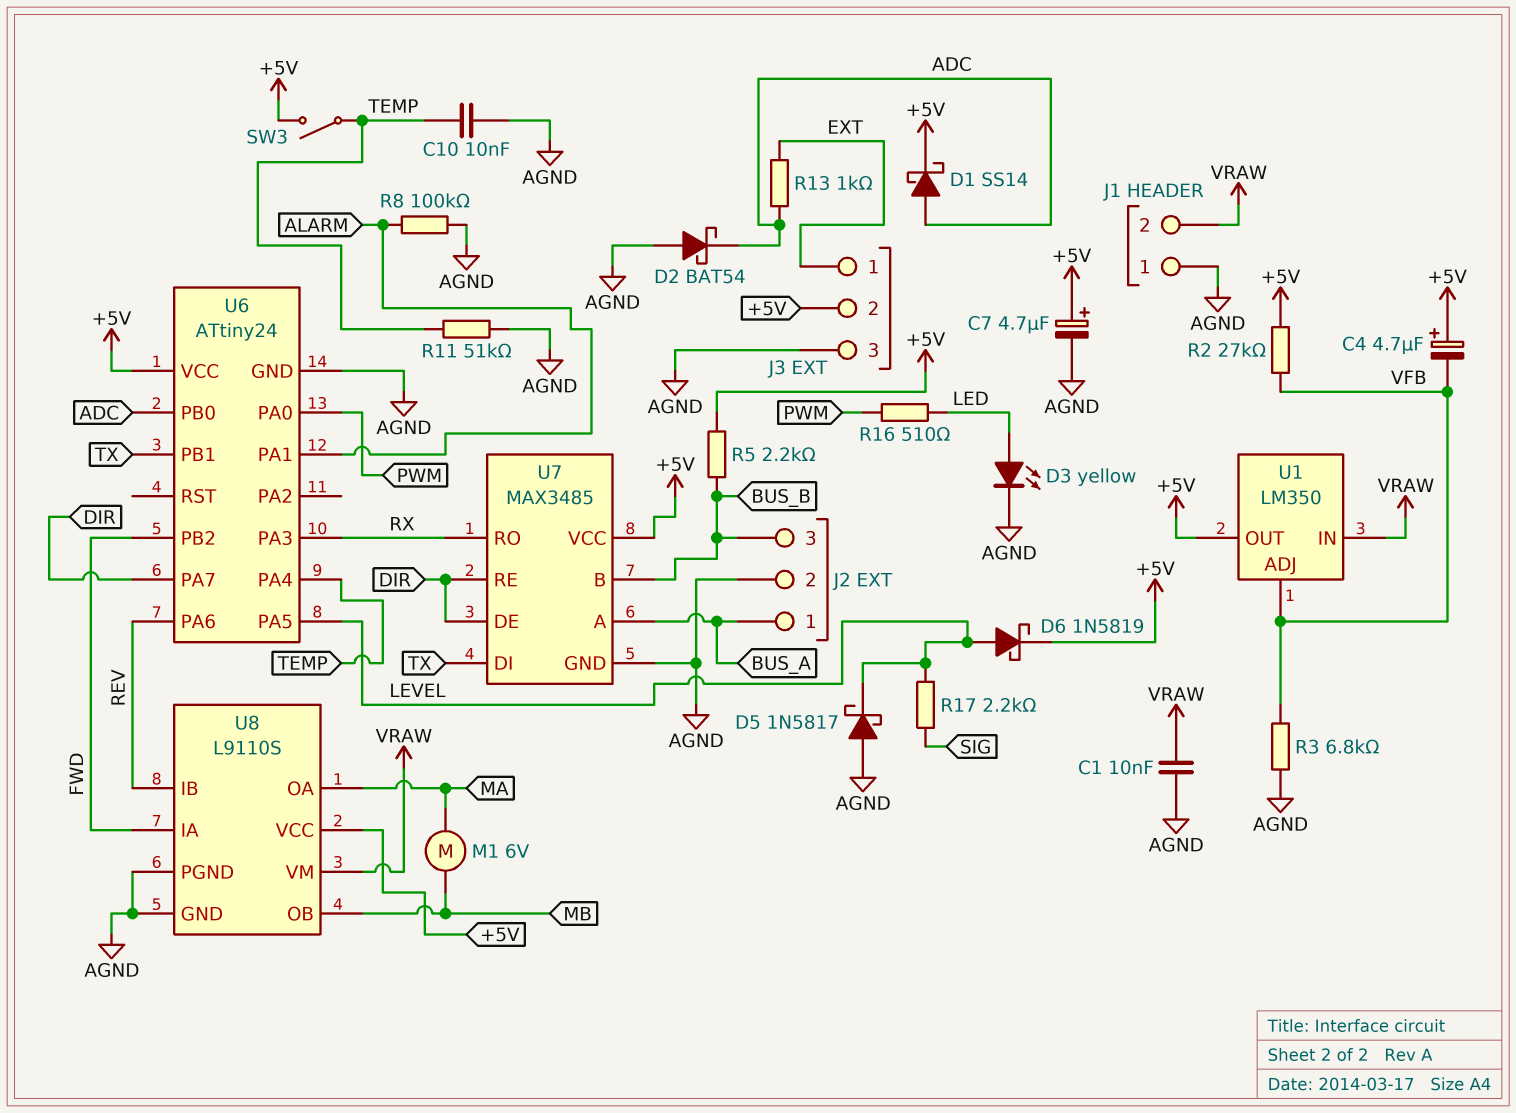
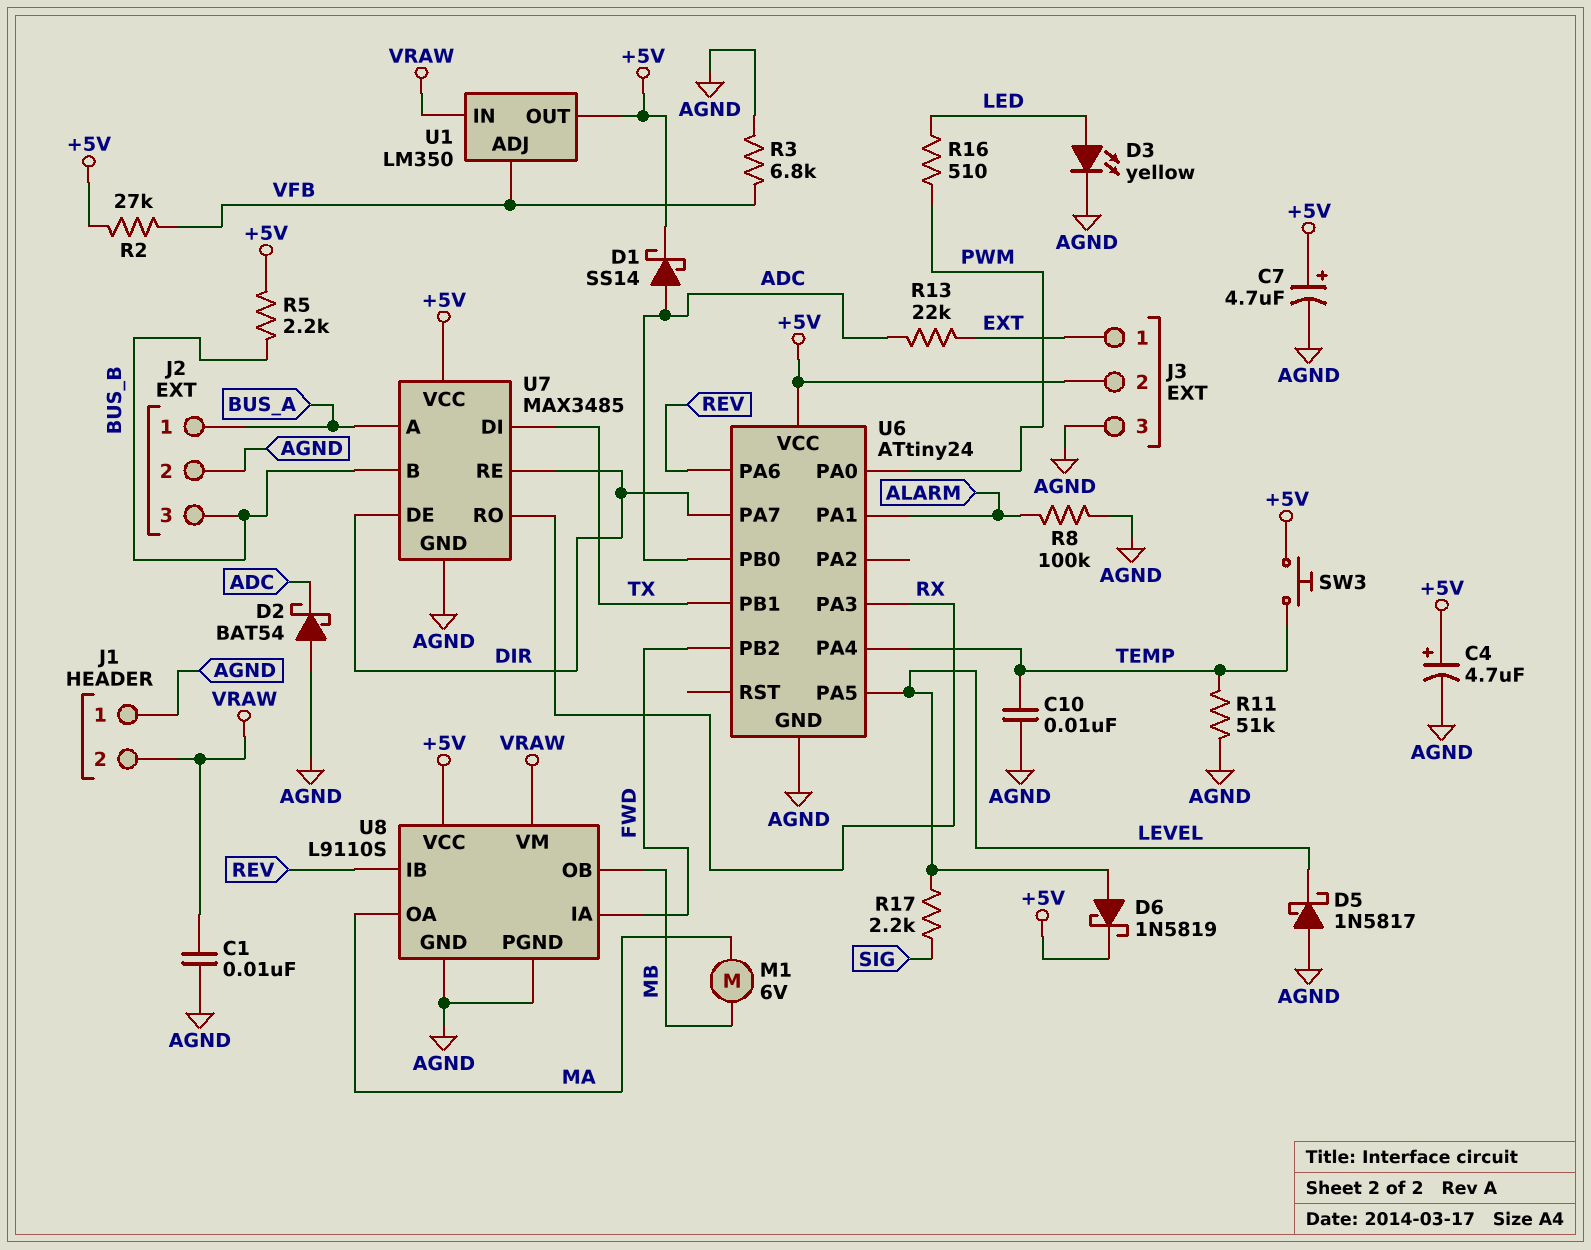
C4: 4.7uF (plus +5V, minus VFB) -> 4.7uF (plus +5V, minus AGND)
R13: 1k (ADC, EXT) -> 22k (ADC, EXT)
SW3: switch (+5V, TEMP) -> button (+5V, TEMP)

